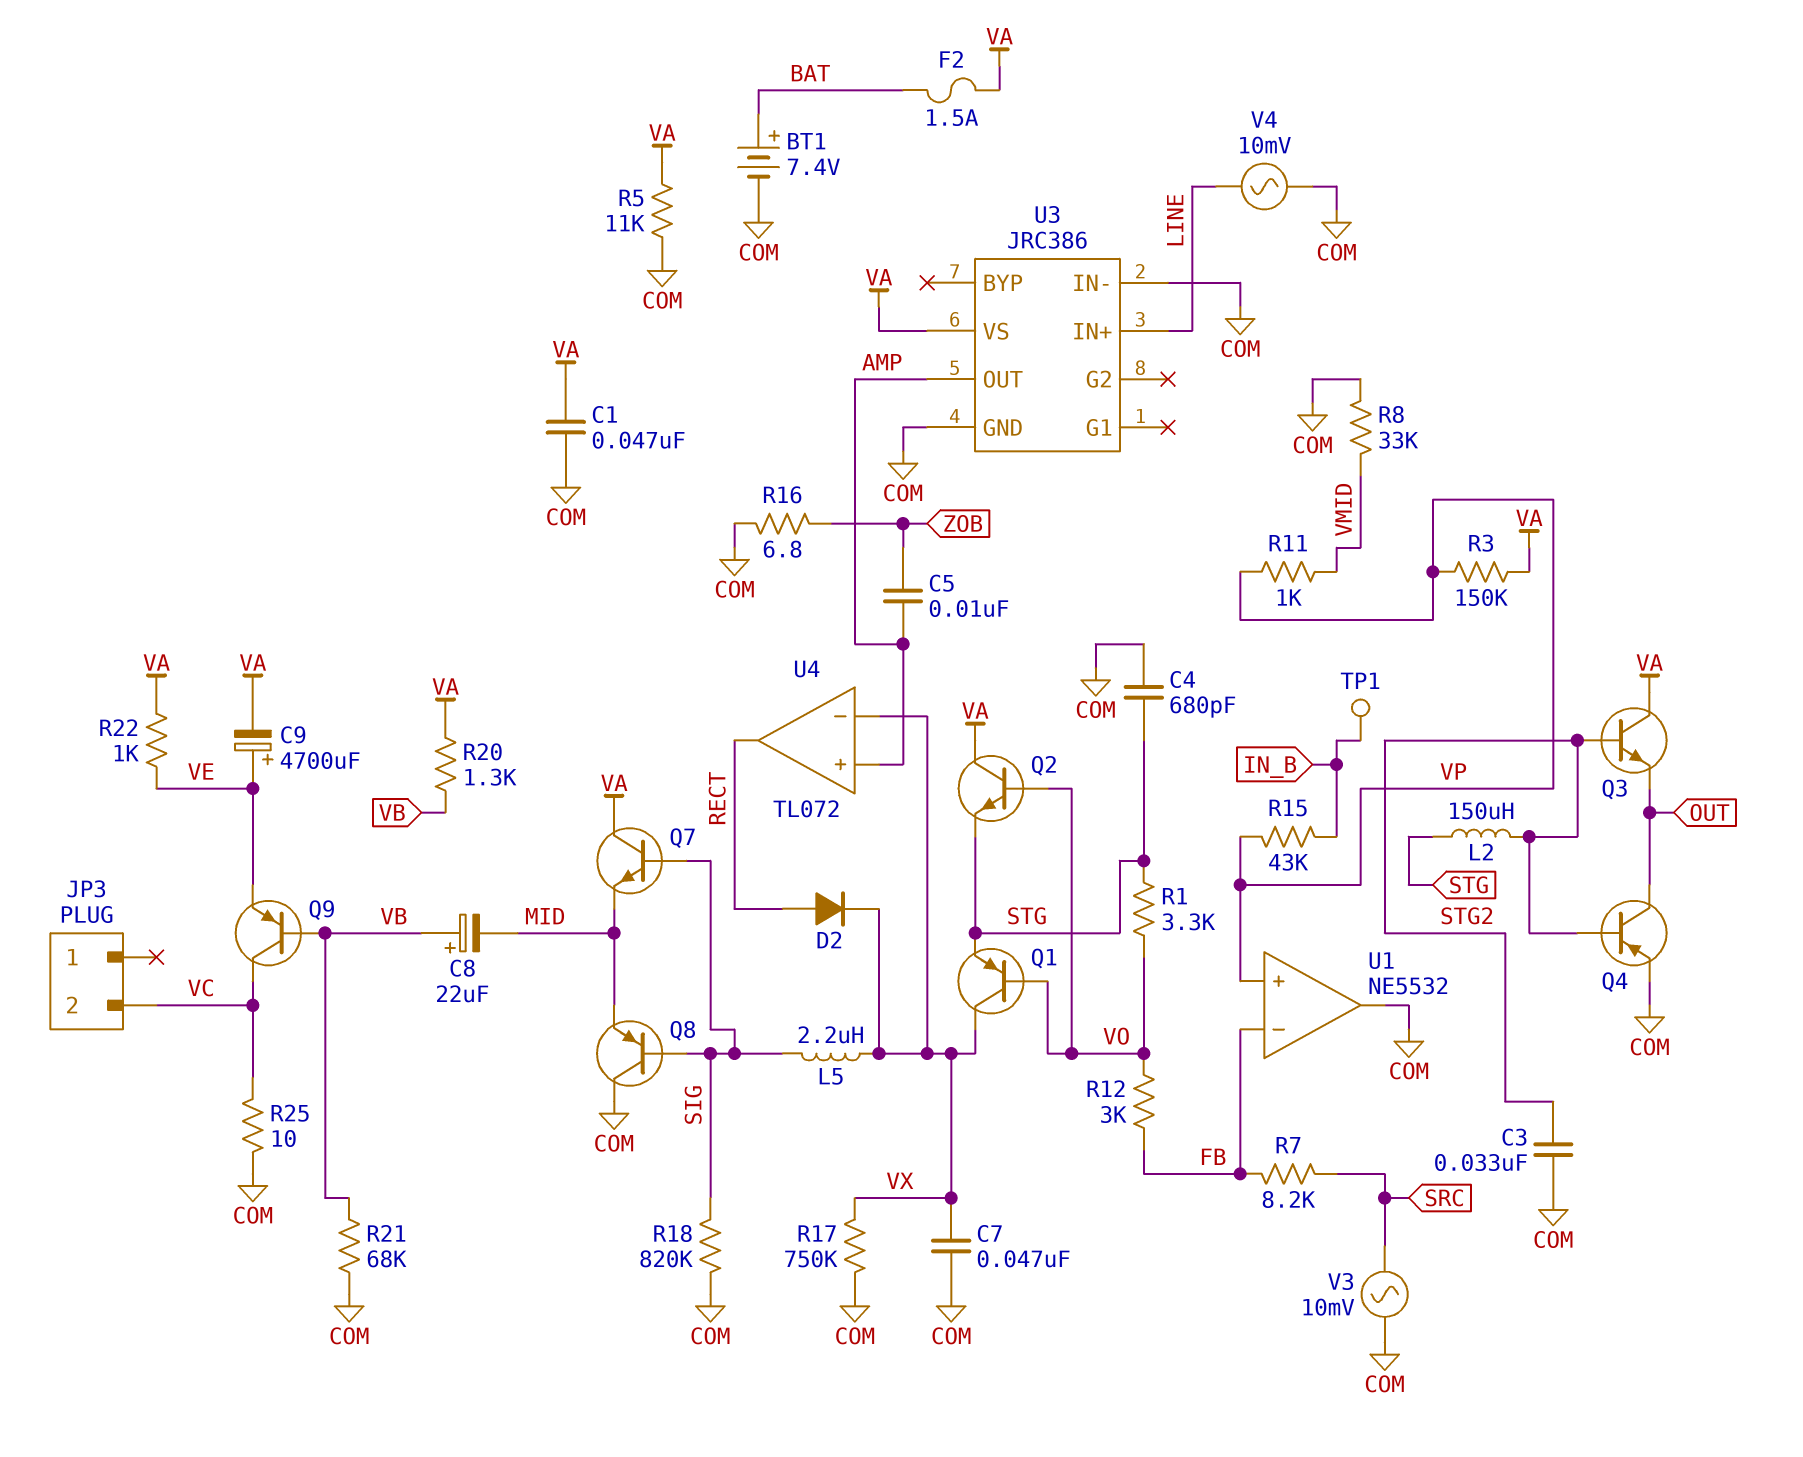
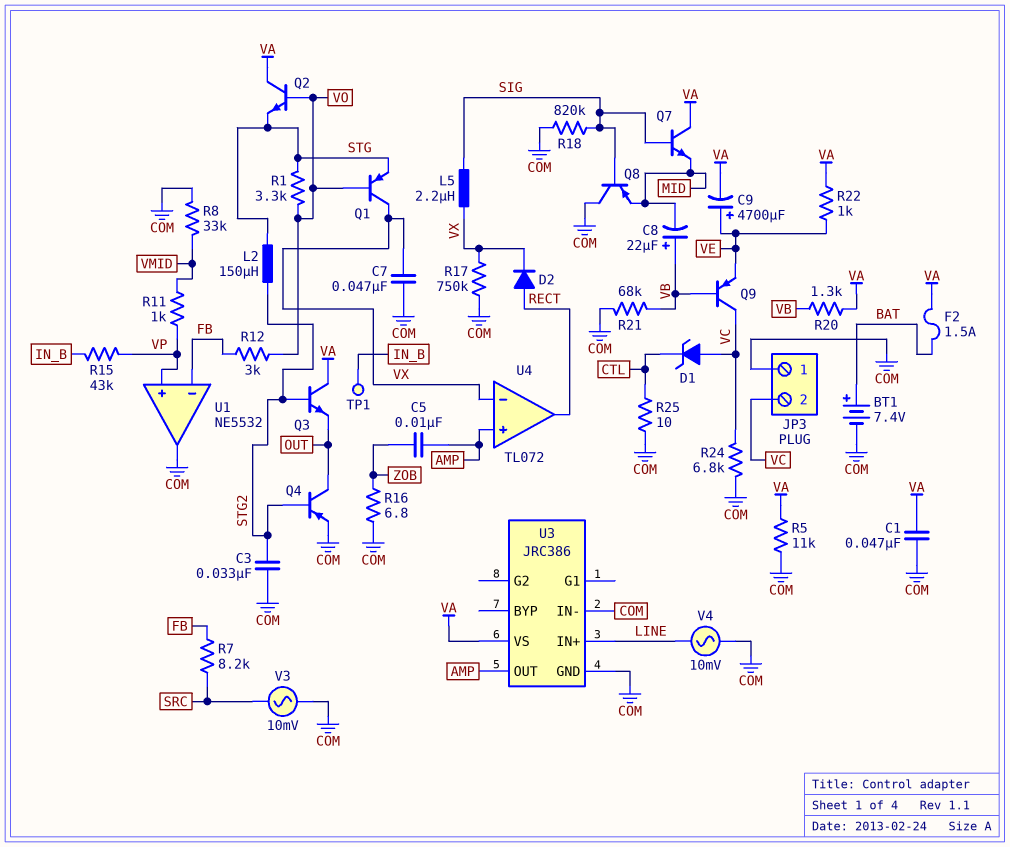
C4: 680pF (COM, STG) -> none
D1: none -> zener (A VC, K CTL)
JP3 pin 1: none -> COM
R3: 150k (VA, VP) -> none
R24: none -> 6.8k (COM, VC)
R25: 10 (COM, VC) -> 10 (COM, CTL)

